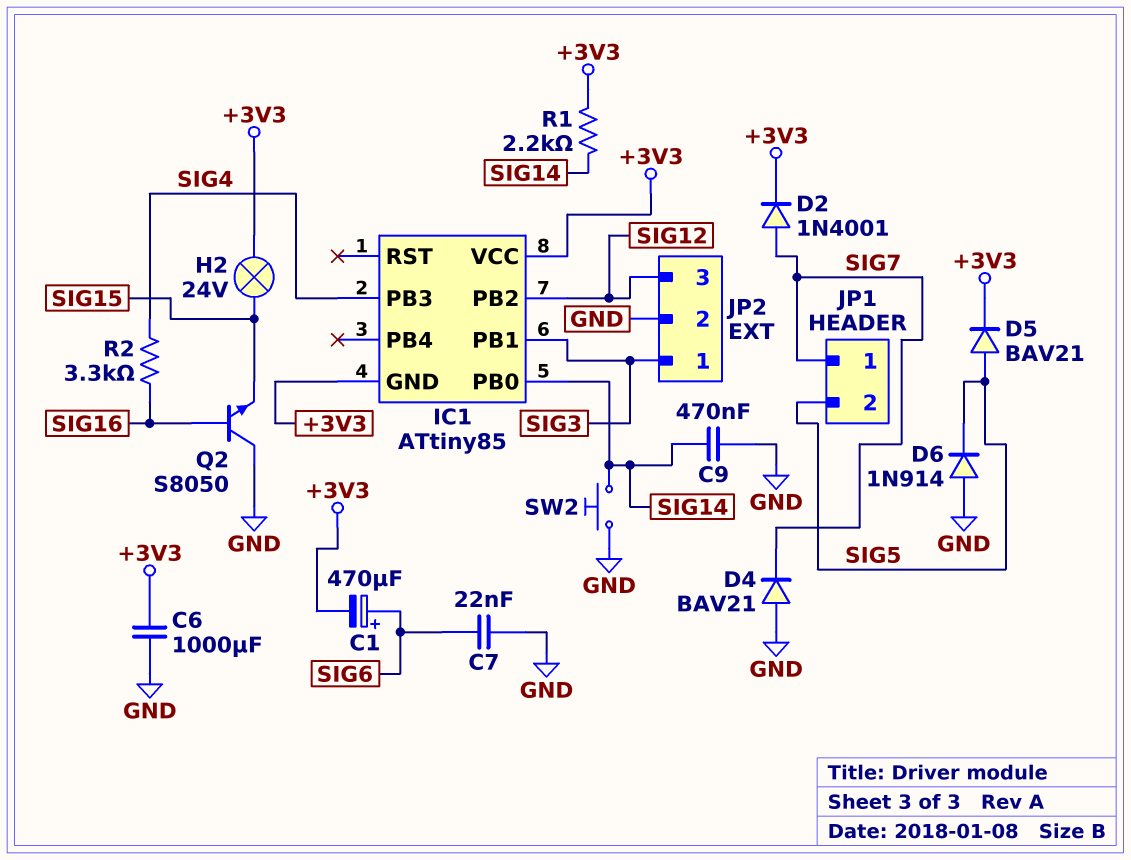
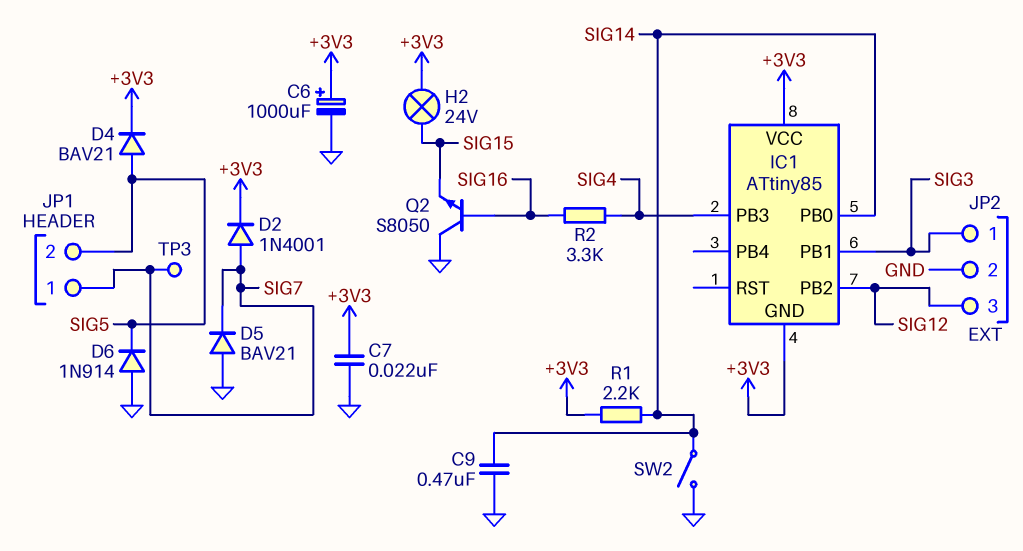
C1: 470uF (plus SIG6, minus +3V3) -> none
C6: 1000uF (+3V3, GND) -> 1000uF (plus +3V3, minus GND)
C7: 22nF (GND, SIG6) -> 22nF (+3V3, GND)
D4: diode BAV21 (A GND, K SIG7) -> diode BAV21 (A SIG5, K +3V3)
D5: diode BAV21 (A SIG5, K +3V3) -> diode BAV21 (A GND, K SIG7)
SW2: button (GND, SIG14) -> switch (GND, SIG14)
TP3: none -> test point (SIG7)

